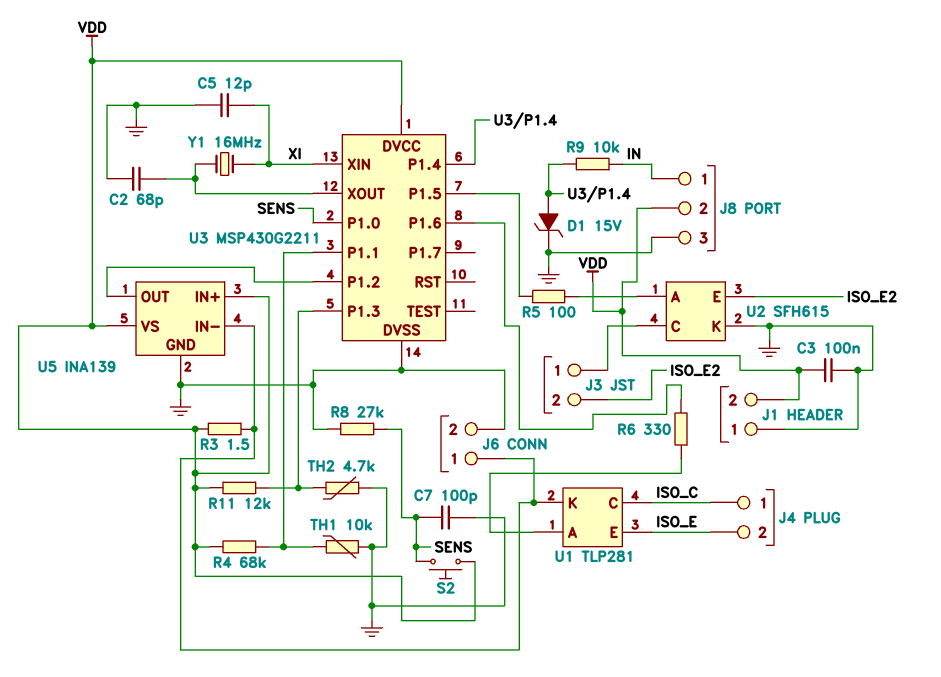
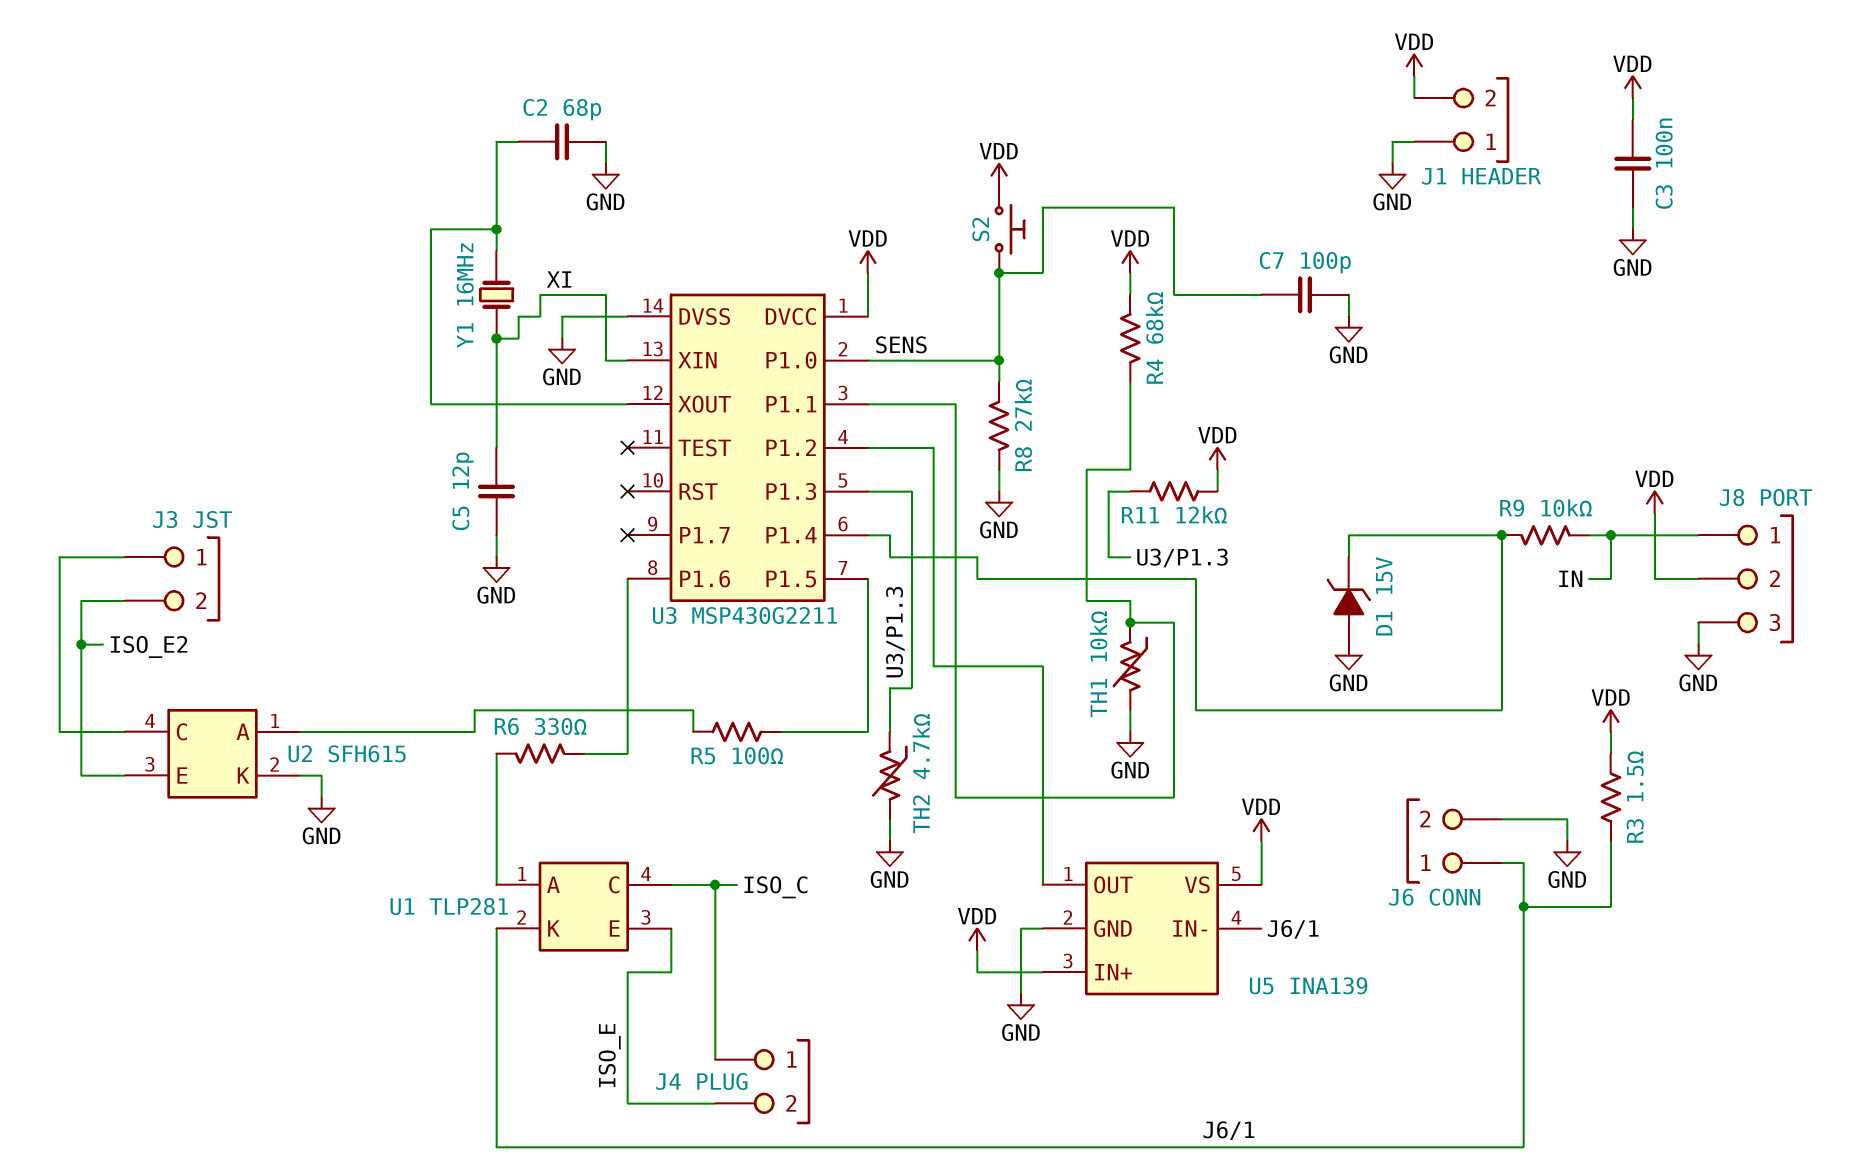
D1: zener 15V (A U3/P1.4, K GND) -> zener 15V (A GND, K U3/P1.4)

